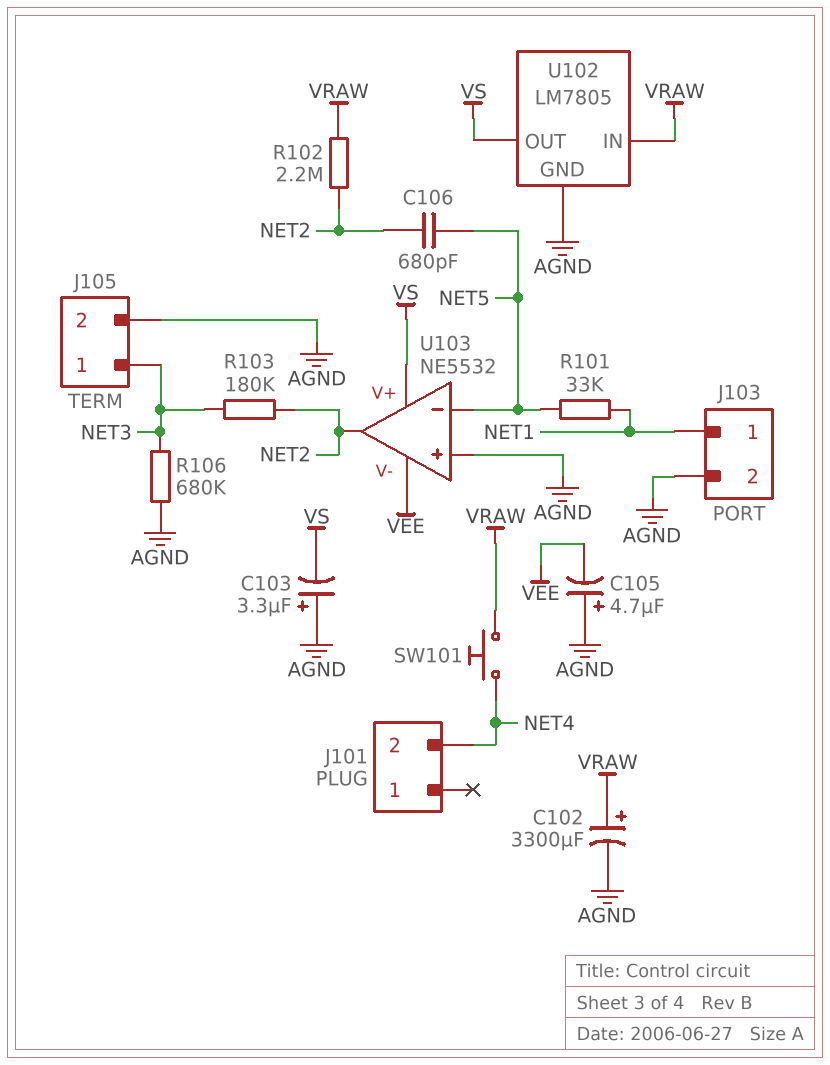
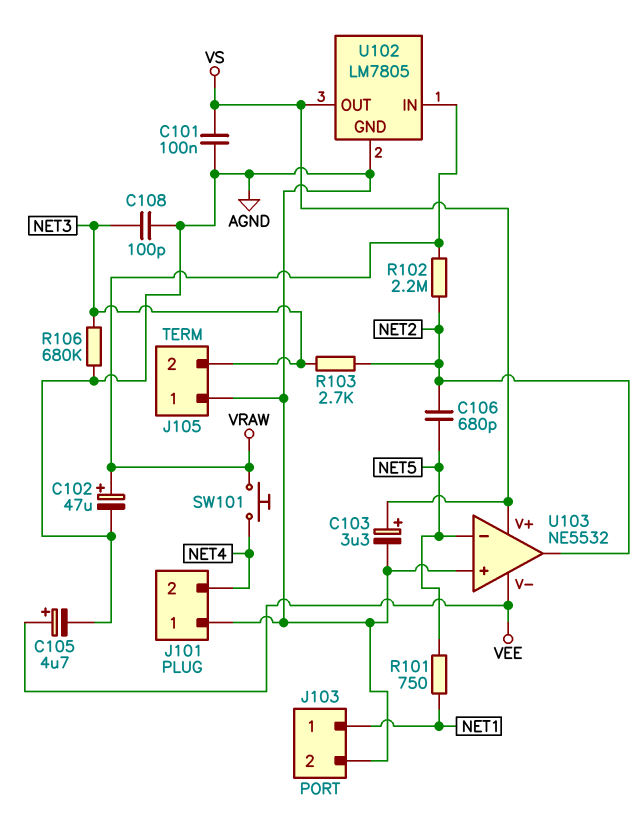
C101: none -> 100nF (AGND, VS)
C102: 3300uF (plus VRAW, minus AGND) -> 47uF (plus VRAW, minus AGND)
C103: 3.3uF (plus AGND, minus VS) -> 3.3uF (plus VS, minus AGND)
C105: 4.7uF (plus AGND, minus VEE) -> 4.7uF (plus VEE, minus AGND)
C108: none -> 100pF (AGND, NET3)
J101 pin 1: none -> AGND
J105 pin 1: NET3 -> AGND
J105 pin 2: AGND -> NET3
R101: 33k (NET1, NET5) -> 750 (NET1, NET5)
R103: 180k (NET2, NET3) -> 2.7k (NET2, NET3)

